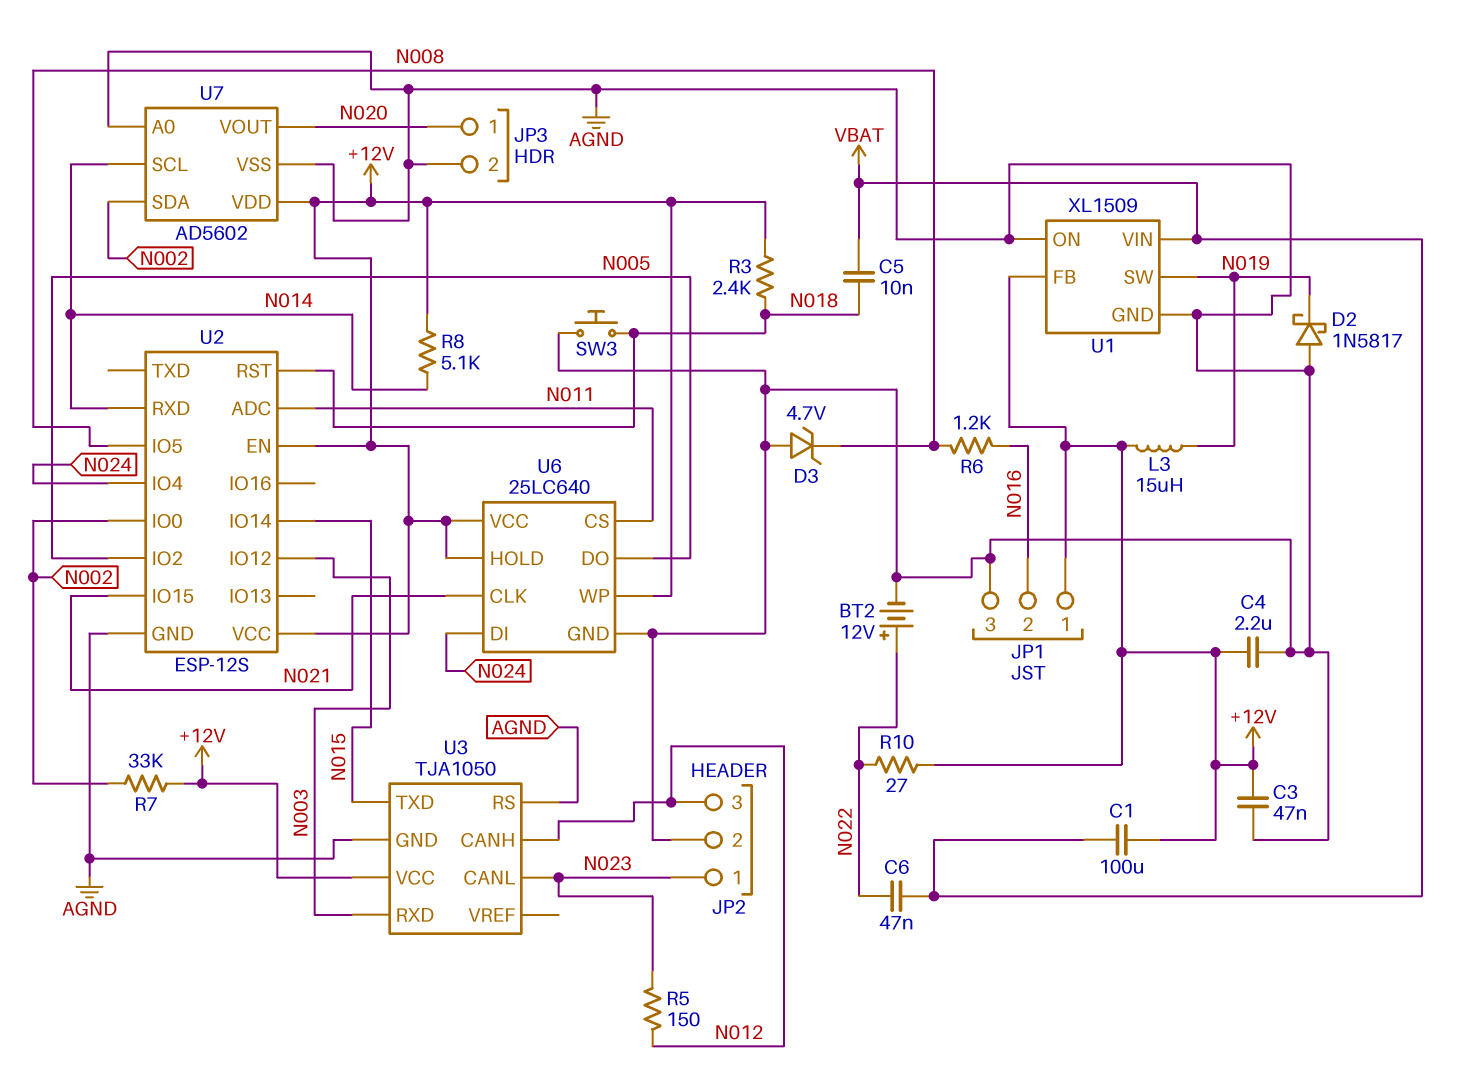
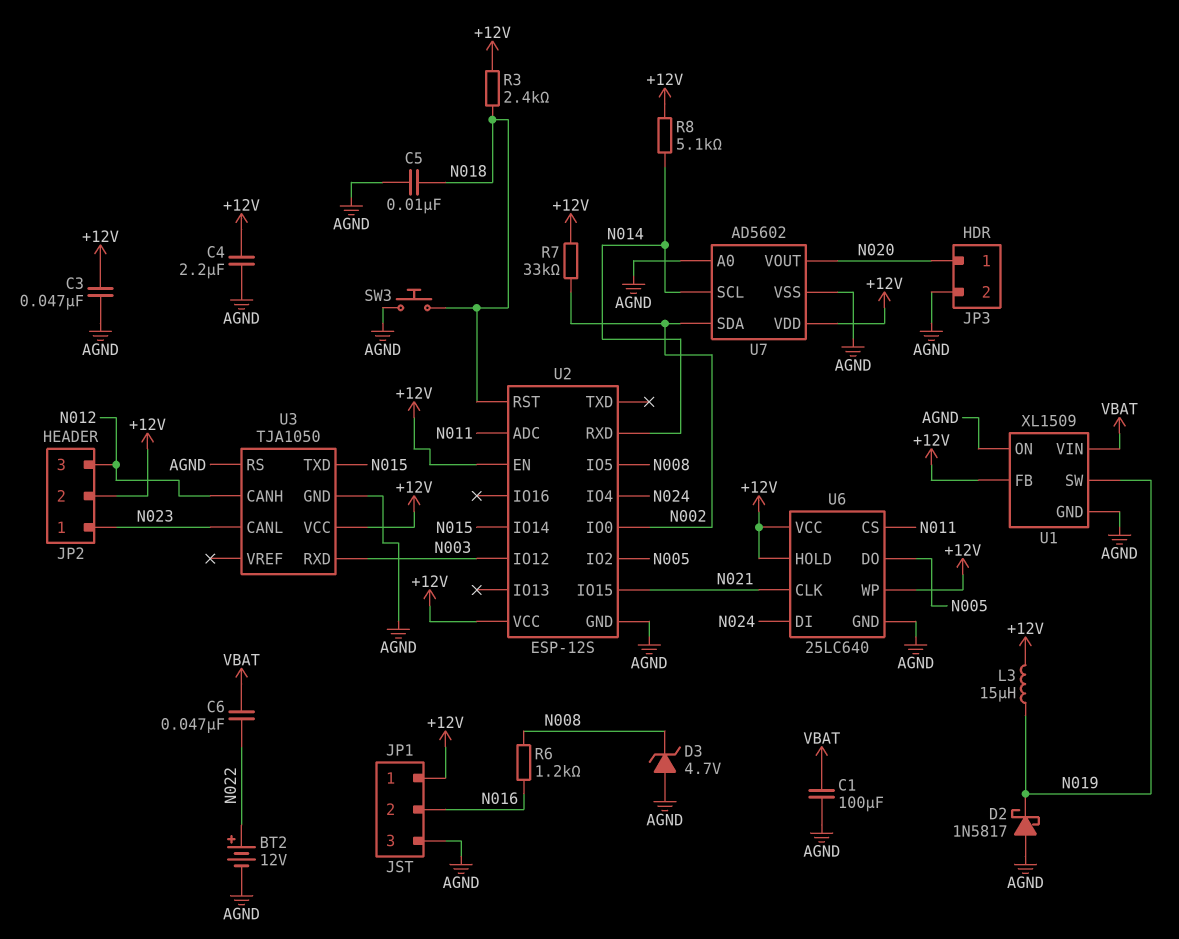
C1: 100uF (+12V, VBAT) -> 100uF (AGND, VBAT)
C5: 10nF (N018, VBAT) -> 10nF (AGND, N018)
JP2 pin 2: AGND -> +12V
R5: 150 (N012, N023) -> none
R10: 27 (+12V, N022) -> none

